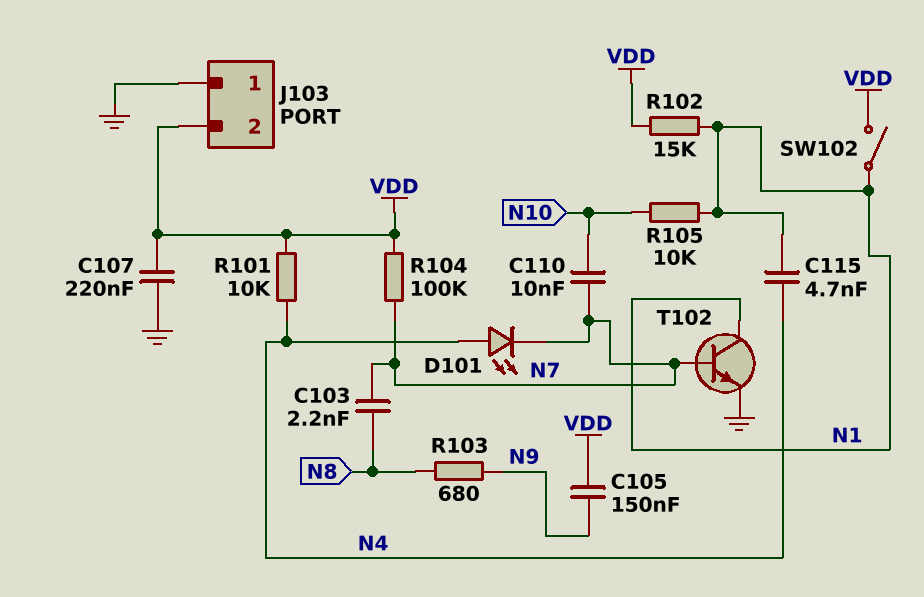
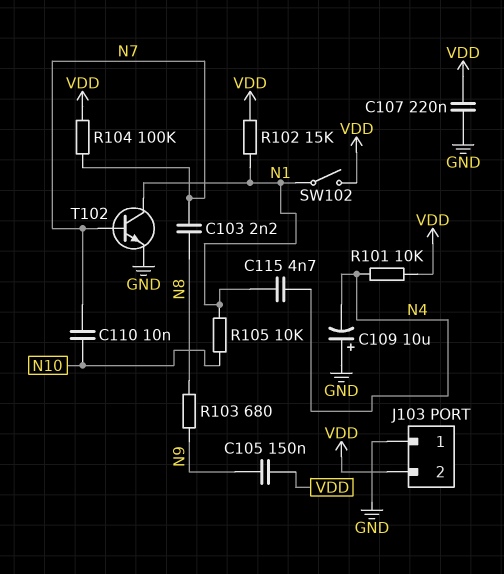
C109: none -> 10uF (plus GND, minus N4)
D101: LED (A N4, K N7) -> none

